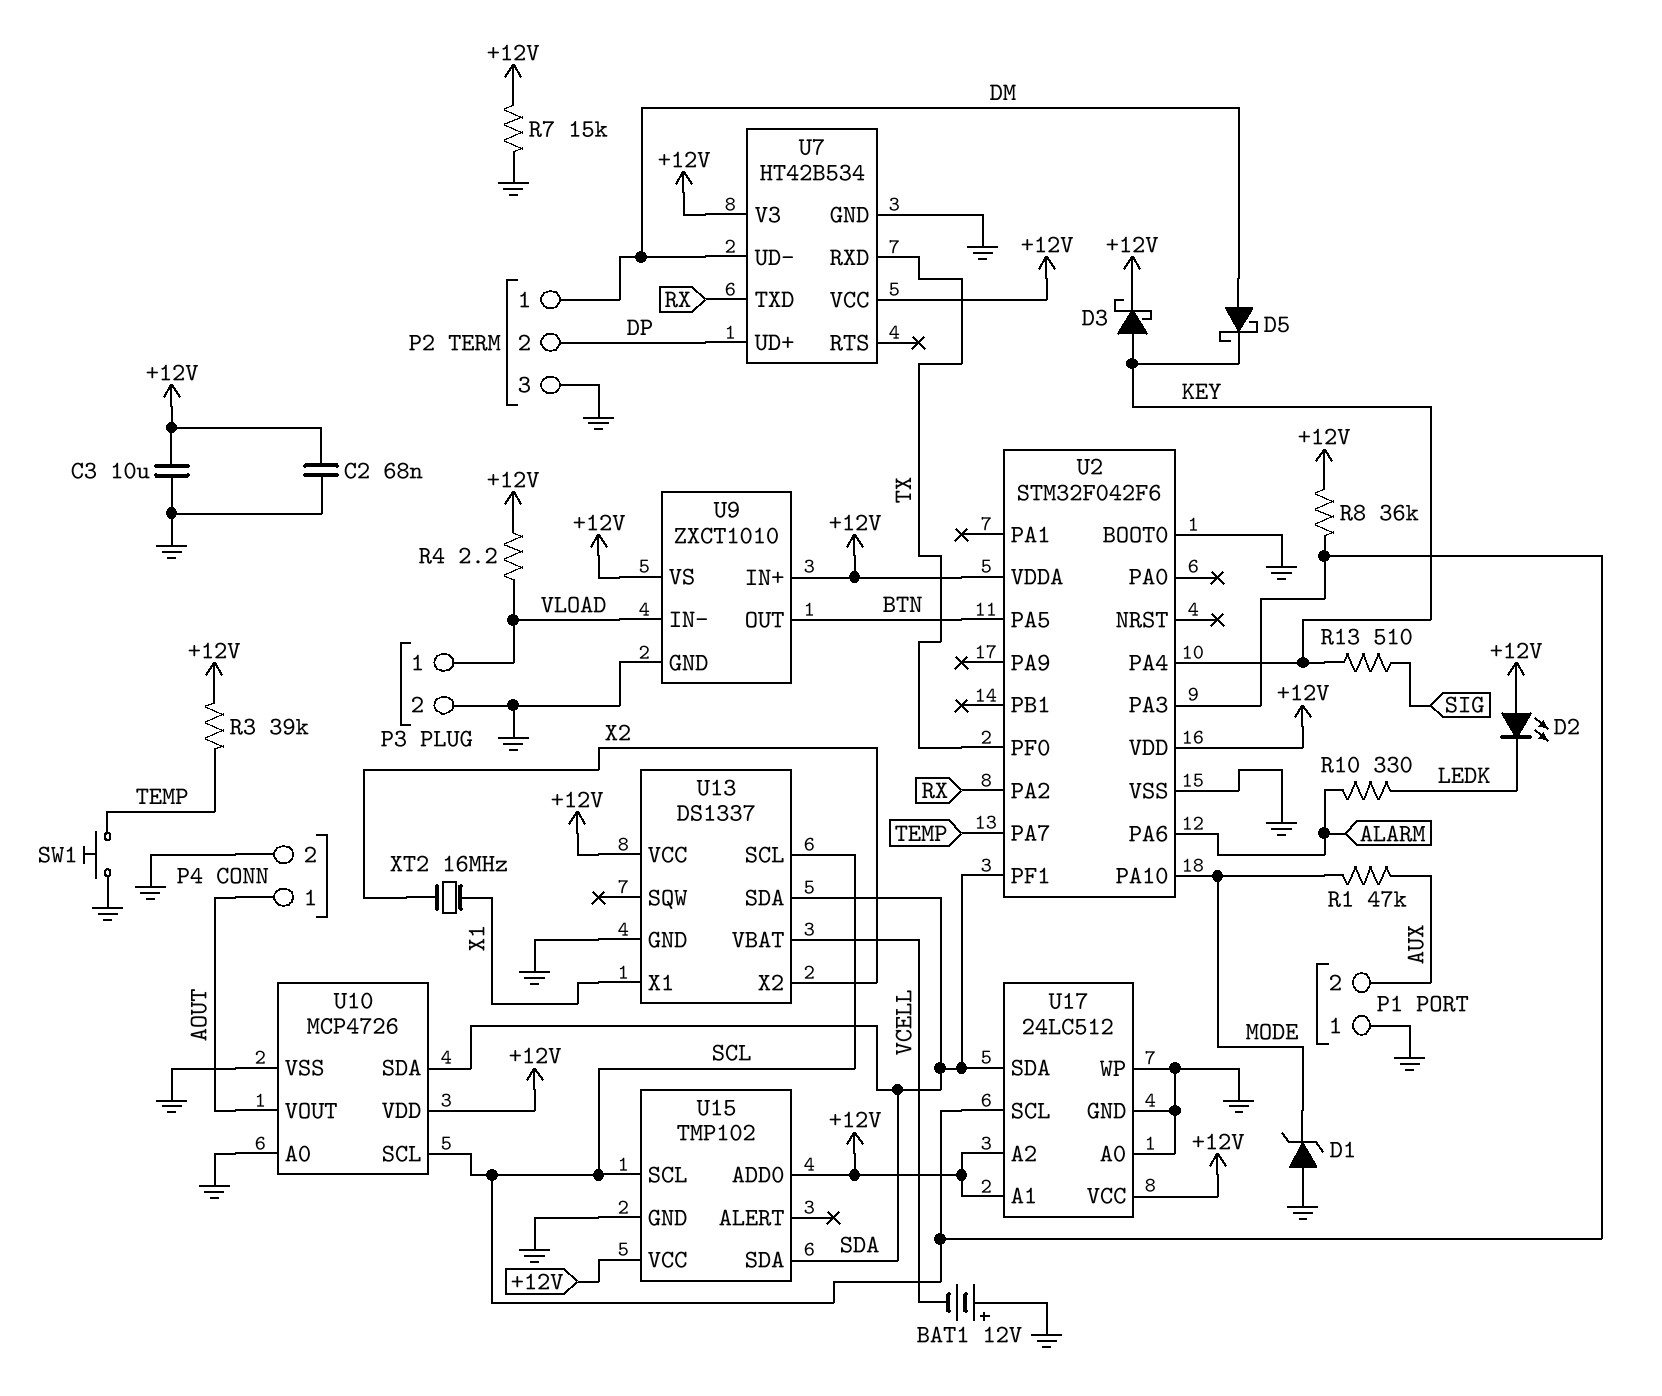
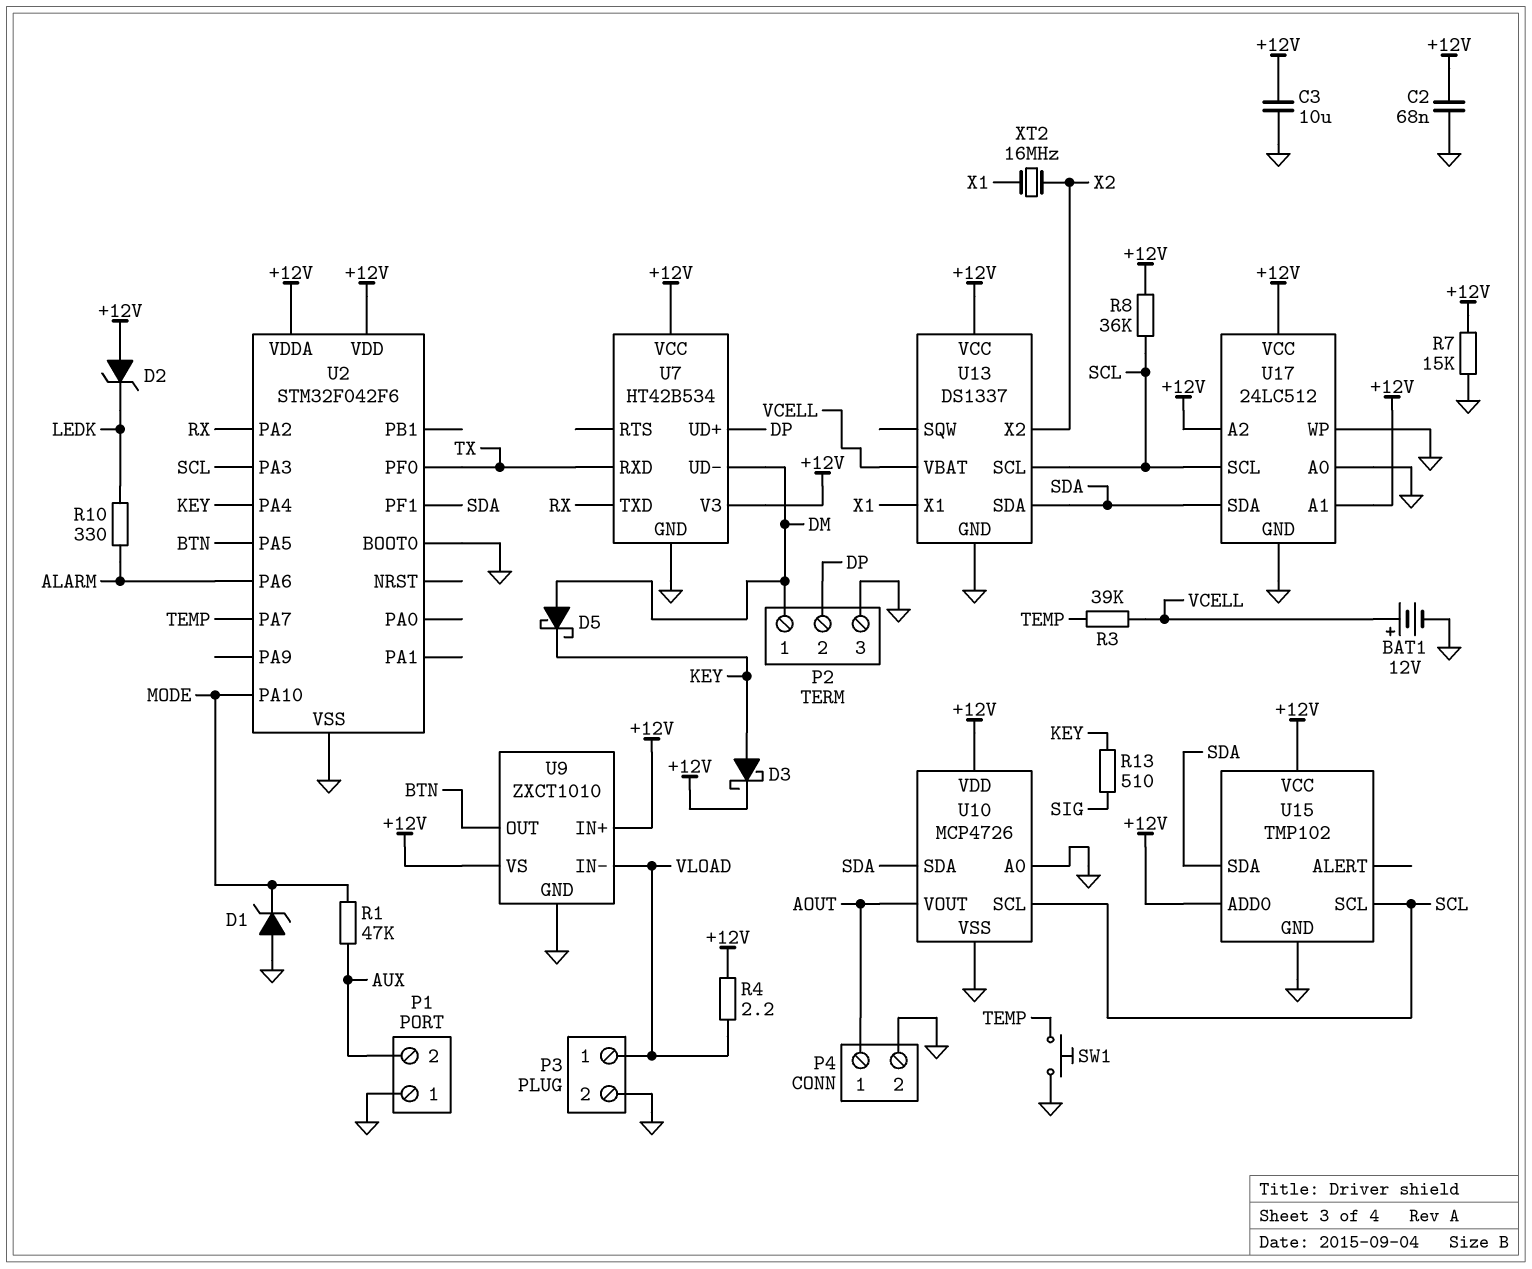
BAT1: 12V (plus GND, minus VCELL) -> 12V (plus VCELL, minus GND)
D2: LED (A +12V, K LEDK) -> zener (A +12V, K LEDK)
R3: 39k (+12V, TEMP) -> 39k (TEMP, VCELL)

